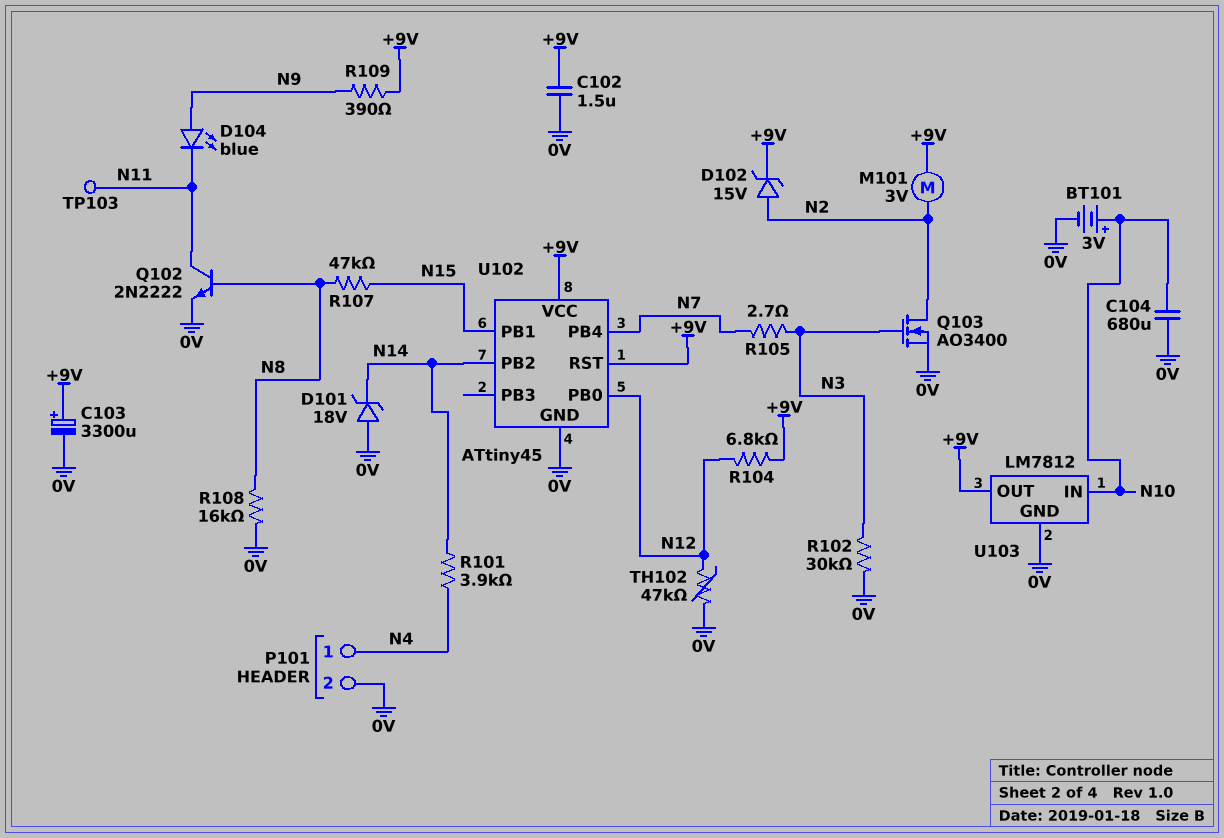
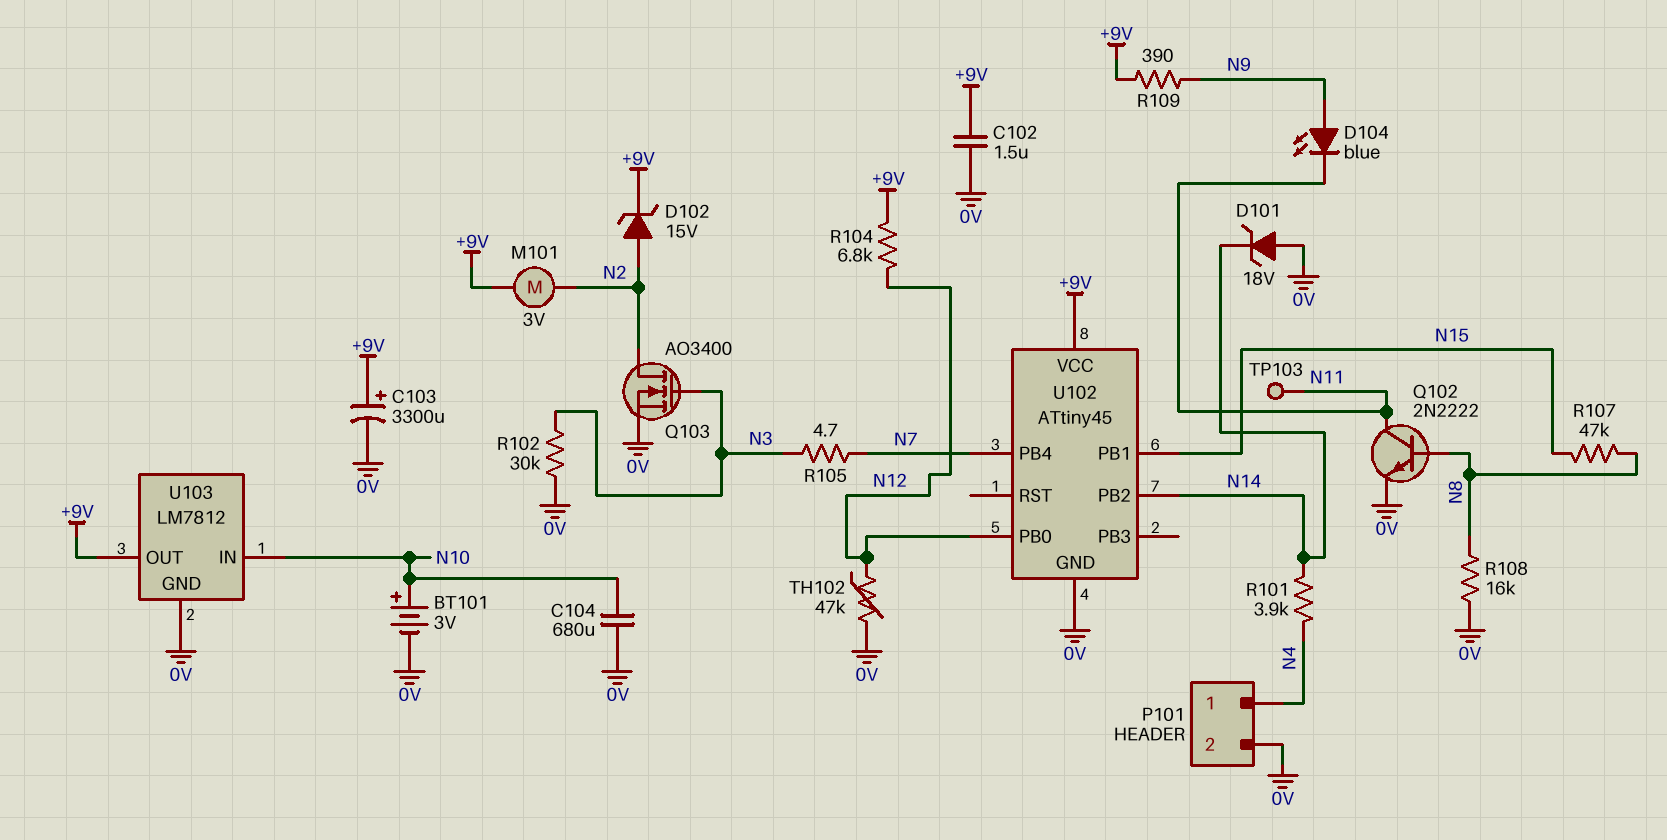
R105: 2.7 (N3, N7) -> 4.7 (N3, N7)
U102 pin RST: +9V -> none

